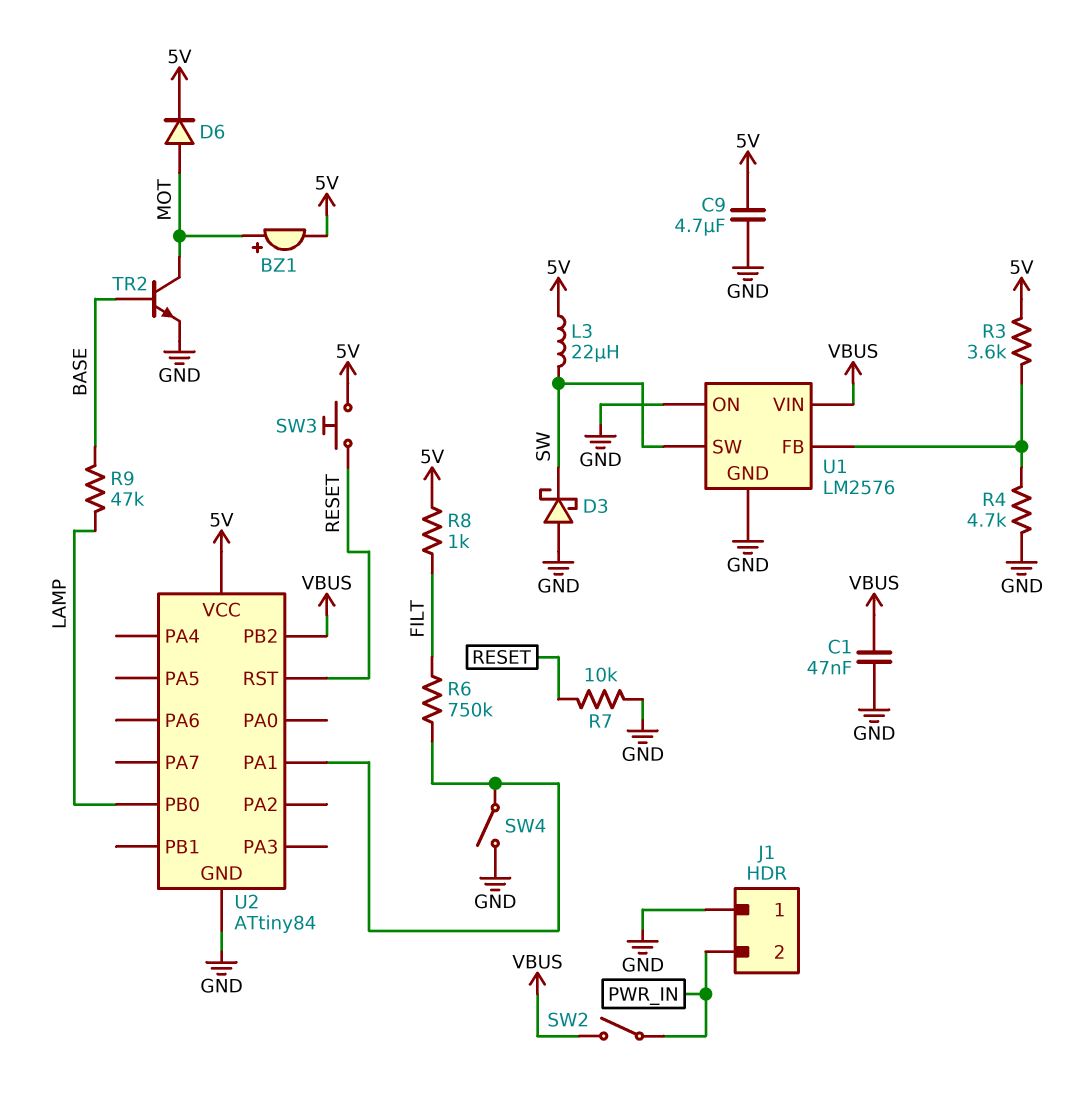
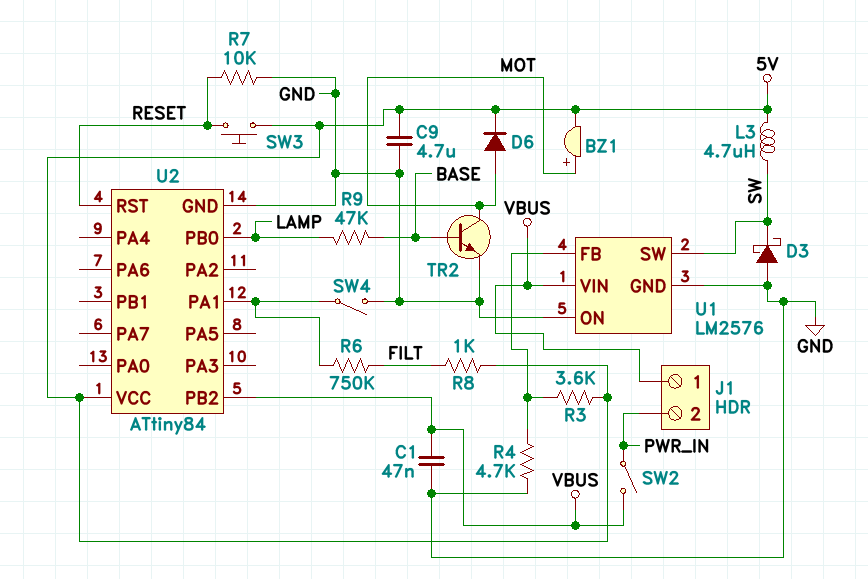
J1 pin 1: GND -> VBUS
L3: 22uH (5V, SW) -> 4.7uH (5V, SW)

